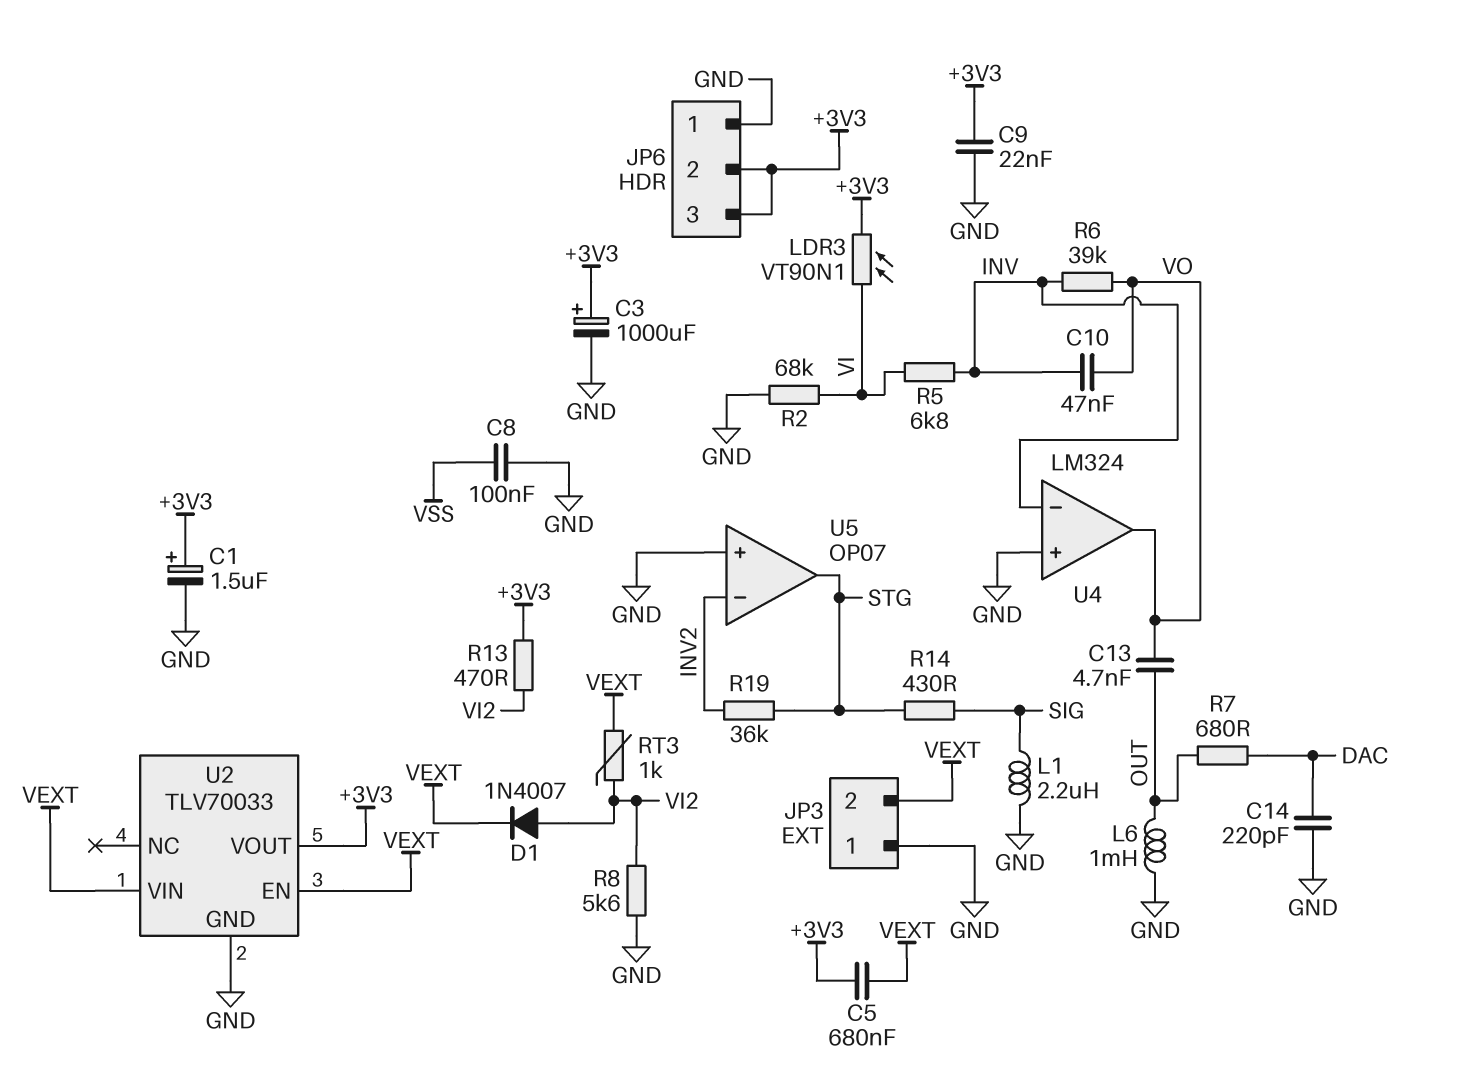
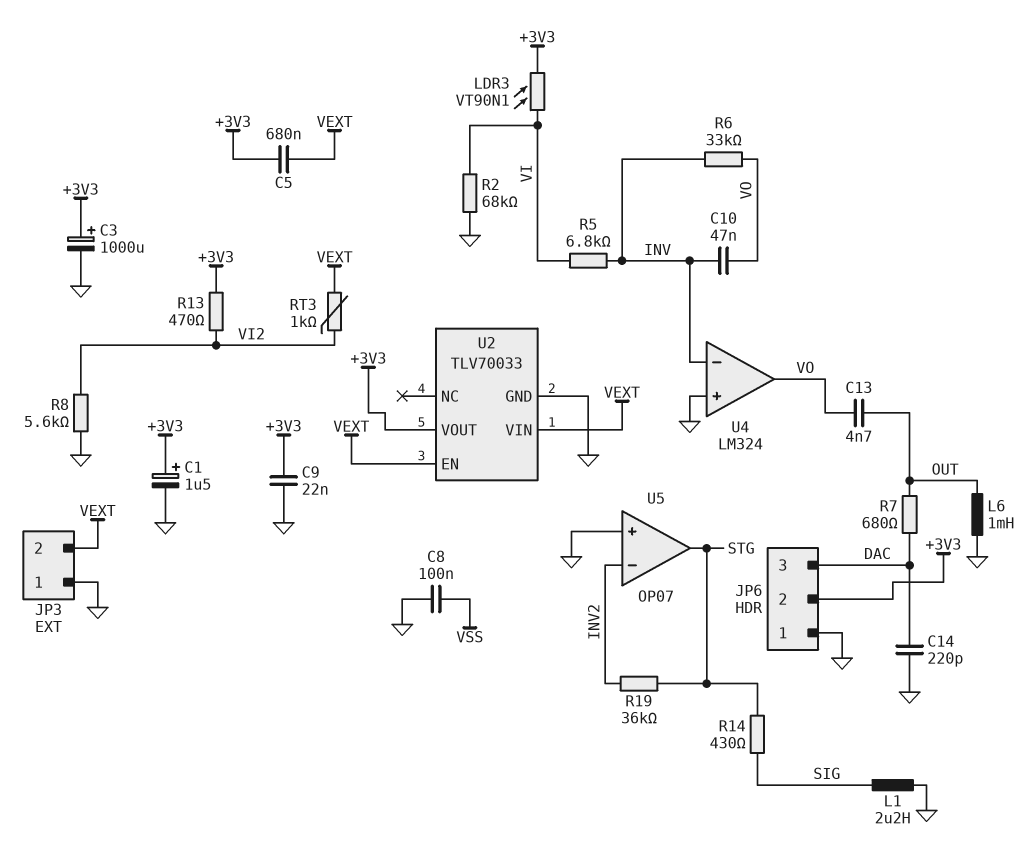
D1: diode 1N4007 (A VI2, K VEXT) -> none
JP6 pin 3: +3V3 -> DAC
R6: 39k (INV, VO) -> 33k (INV, VO)

